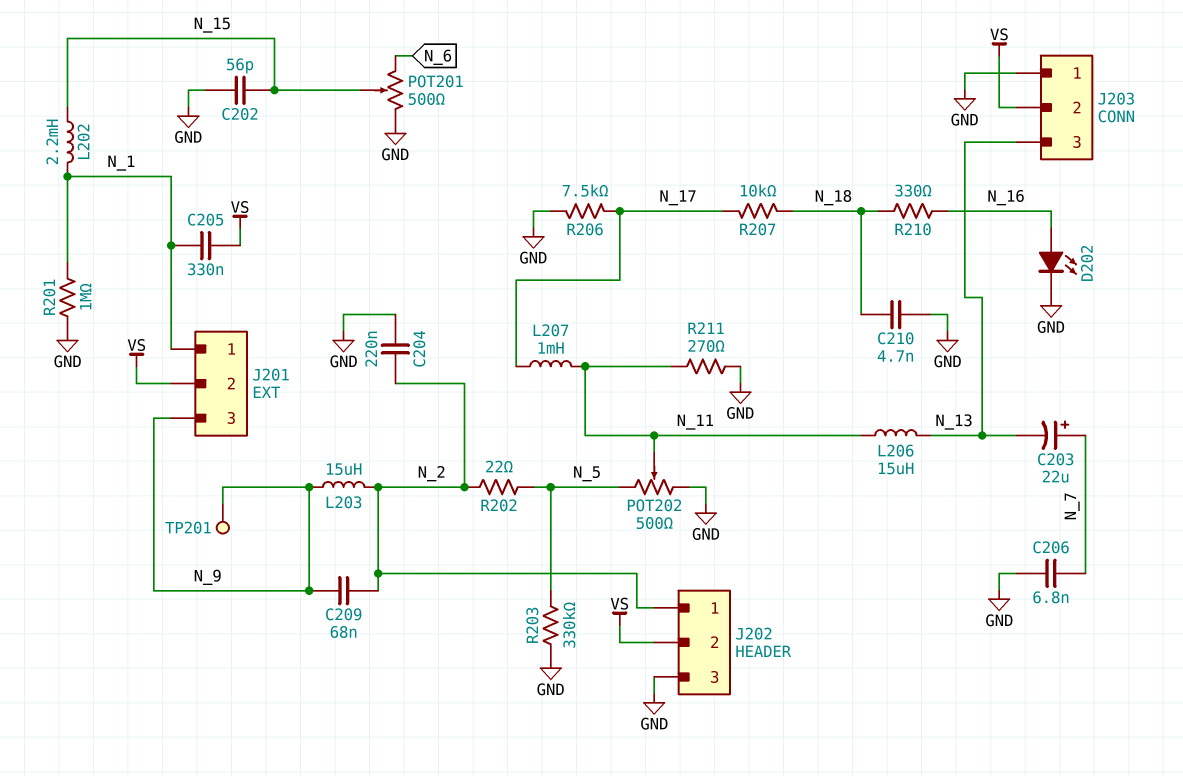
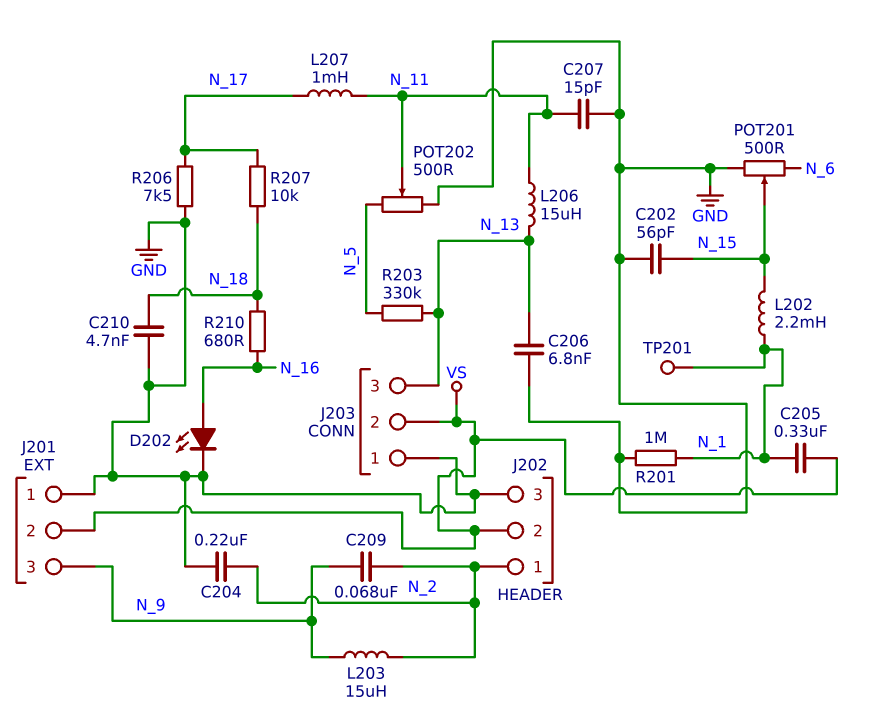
C203: 22uF (plus N_7, minus N_13) -> none
C206: 6.8nF (GND, N_7) -> 6.8nF (GND, N_13)
C207: none -> 15pF (GND, N_11)
J201 pin 1: N_1 -> GND
R202: 22 (N_2, N_5) -> none
R203: 330k (GND, N_5) -> 330k (N_5, N_13)
R210: 330 (N_16, N_18) -> 680 (N_16, N_18)
R211: 270 (GND, N_11) -> none
TP201: test point (N_9) -> test point (N_1)

